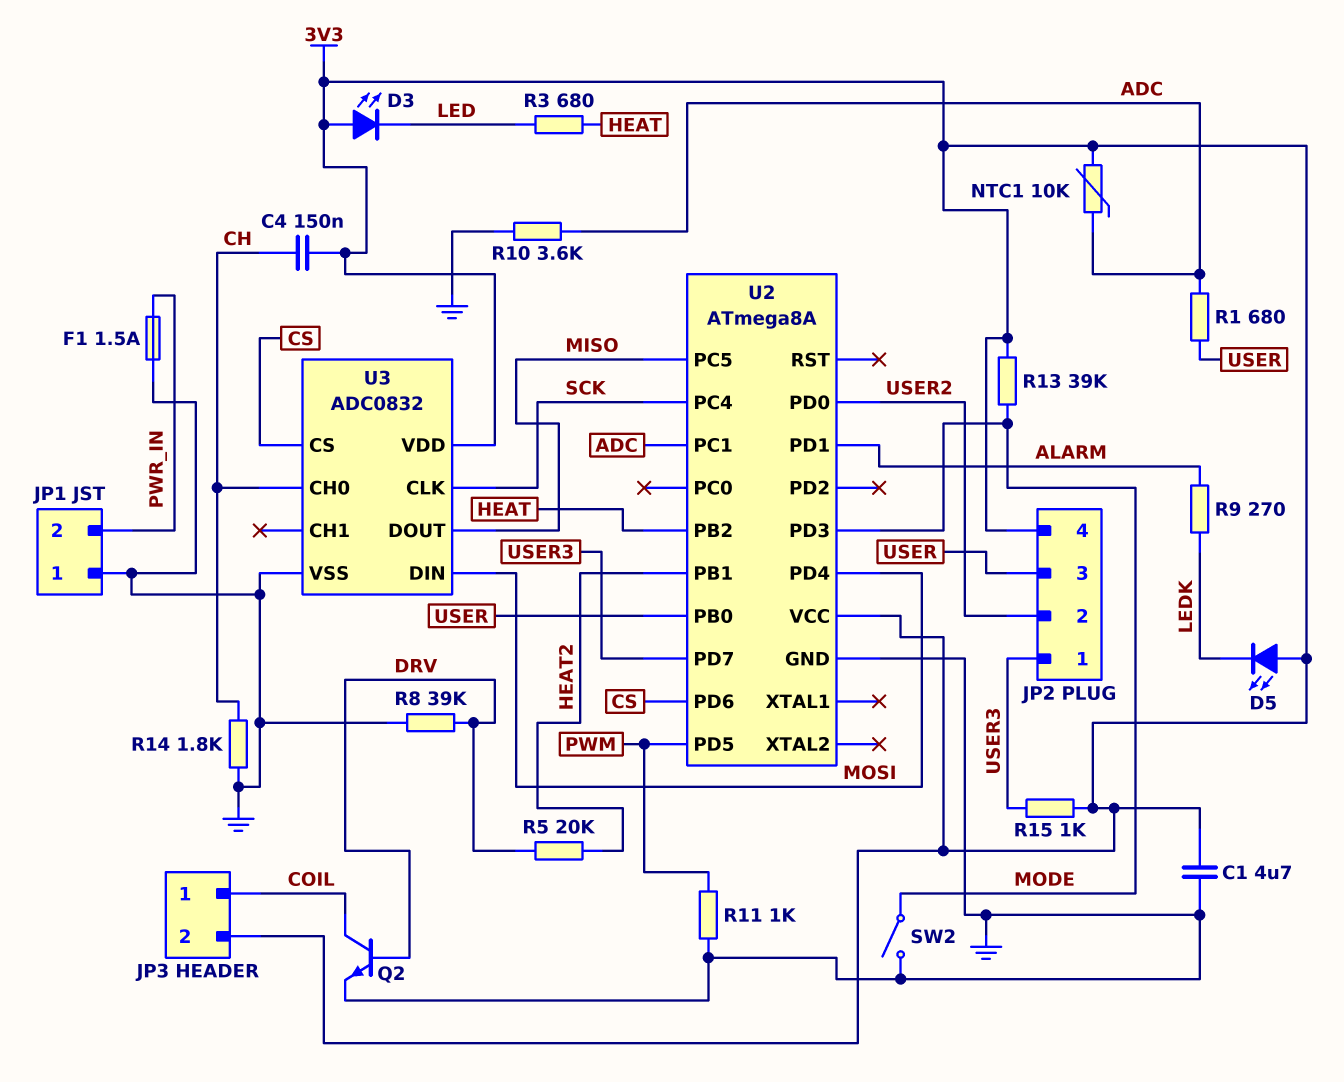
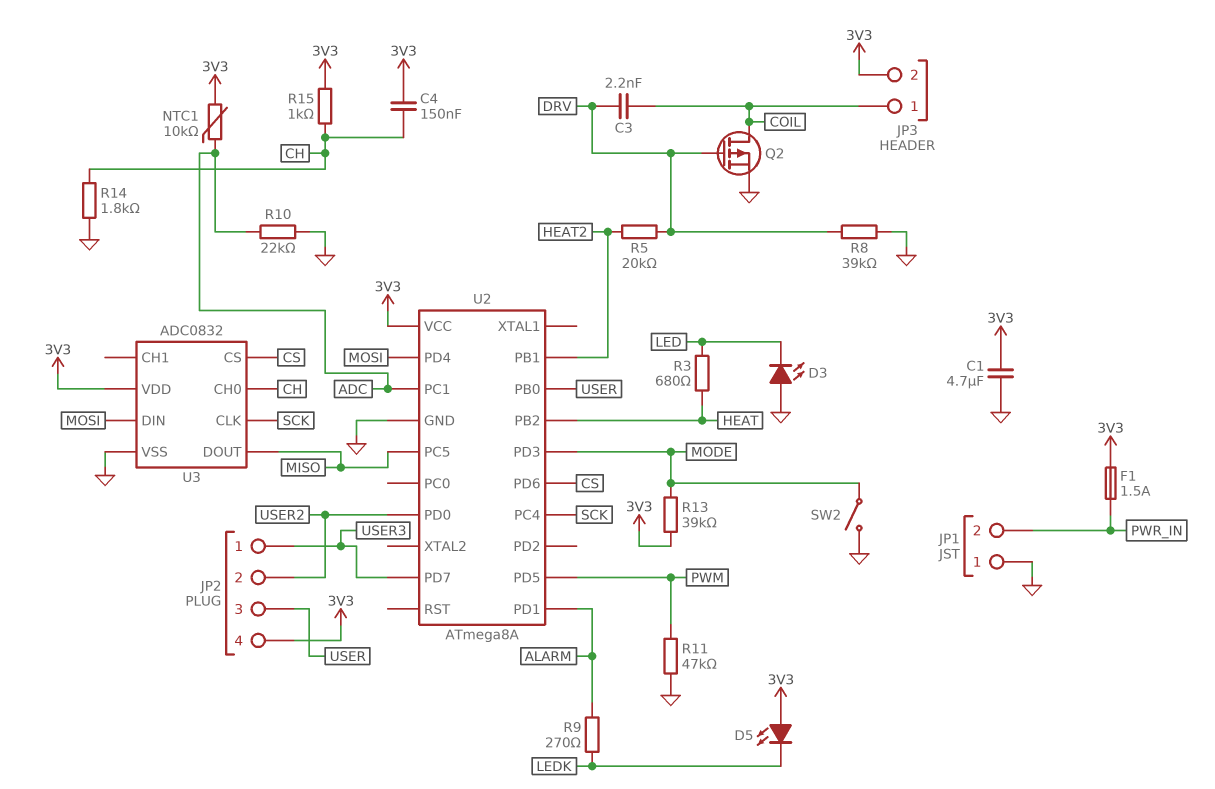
C3: none -> 2.2nF (COIL, DRV)
D3: LED (A 3V3, K LED) -> LED (A GND, K LED)
F1: 1.5A (GND, PWR_IN) -> 1.5A (3V3, PWR_IN)
Q2: NPN (B DRV, C COIL, E GND) -> PMOS (G DRV, D COIL, S GND)
R1: 680 (ADC, USER) -> none
R10: 3.6k (ADC, GND) -> 22k (ADC, GND)
R11: 1k (GND, PWM) -> 47k (GND, PWM)
R15: 1k (3V3, USER3) -> 1k (3V3, CH)

